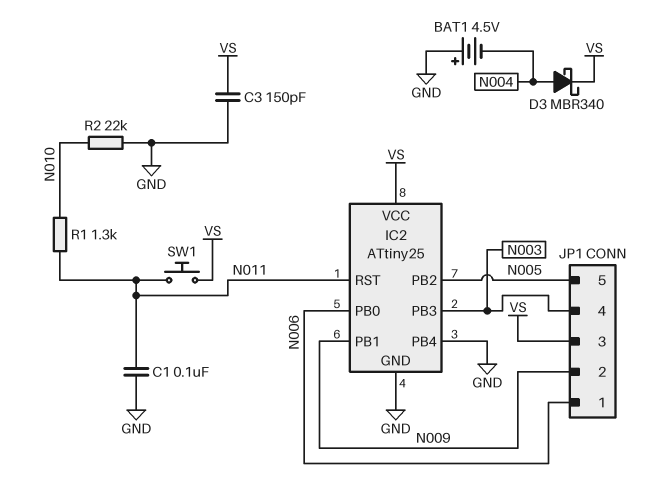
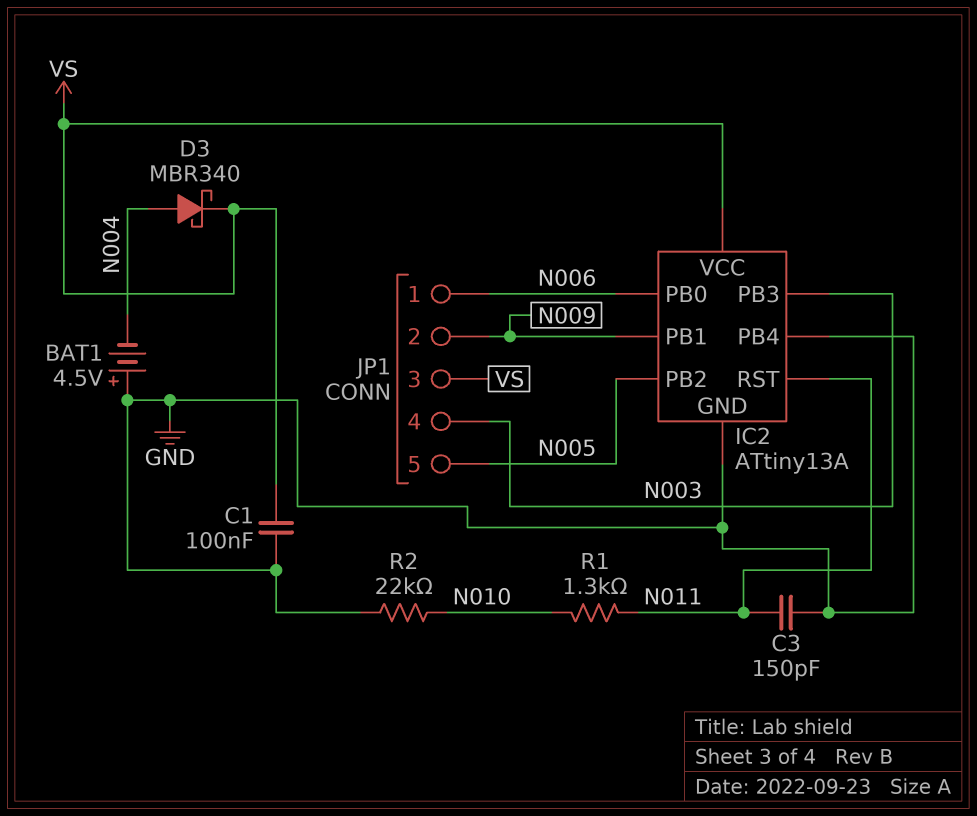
C1: 100nF (GND, N011) -> 100nF (GND, VS)
C3: 150pF (GND, VS) -> 150pF (GND, N011)
IC2: ATtiny25 -> ATtiny13A
SW1: button (N011, VS) -> none

